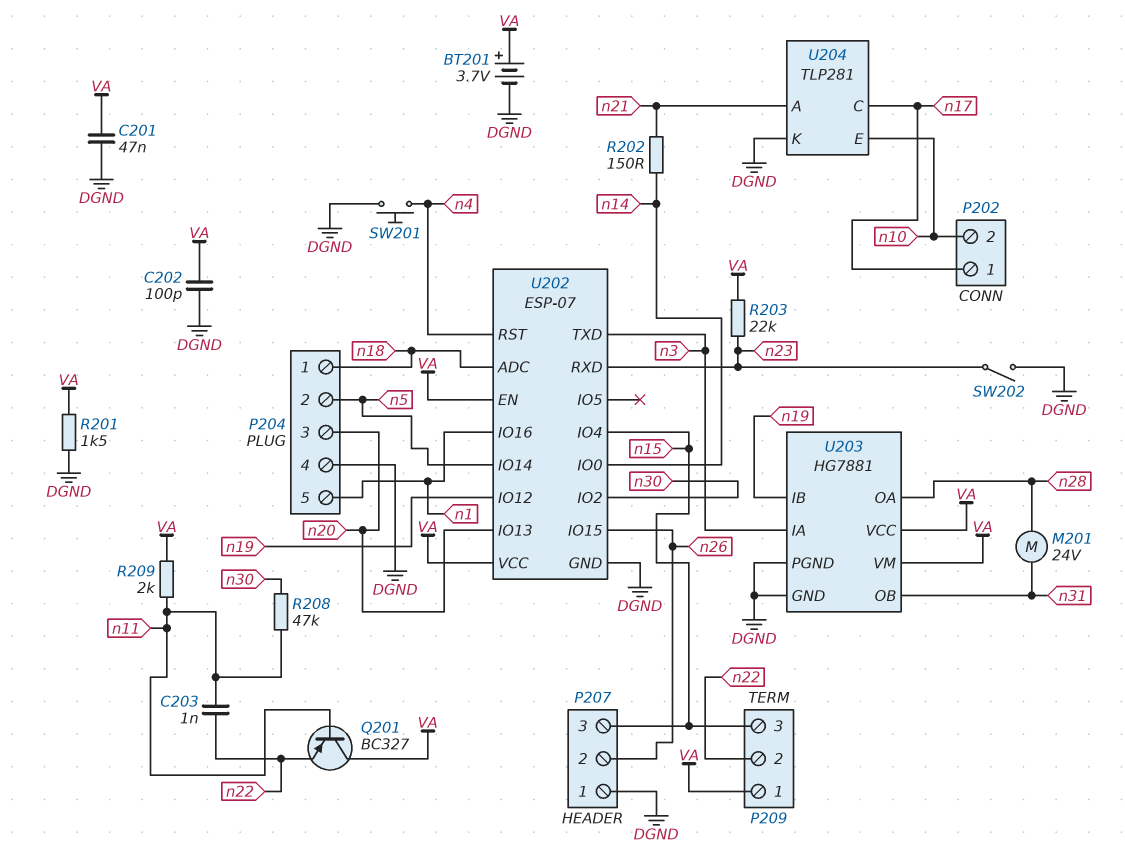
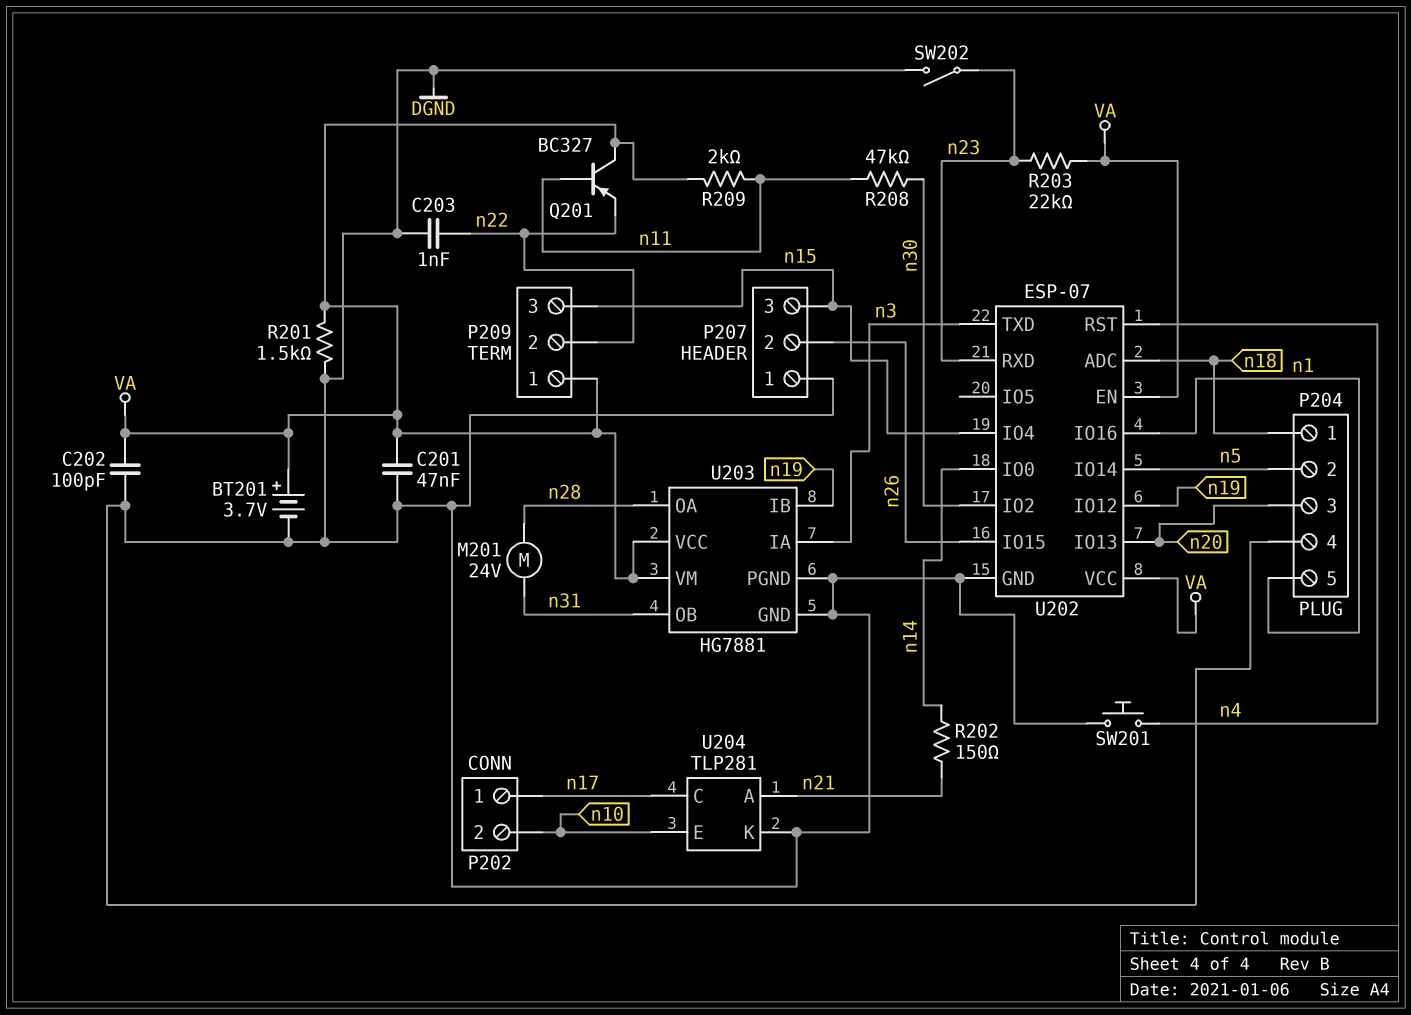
C203: 1nF (n11, n22) -> 1nF (DGND, n22)

